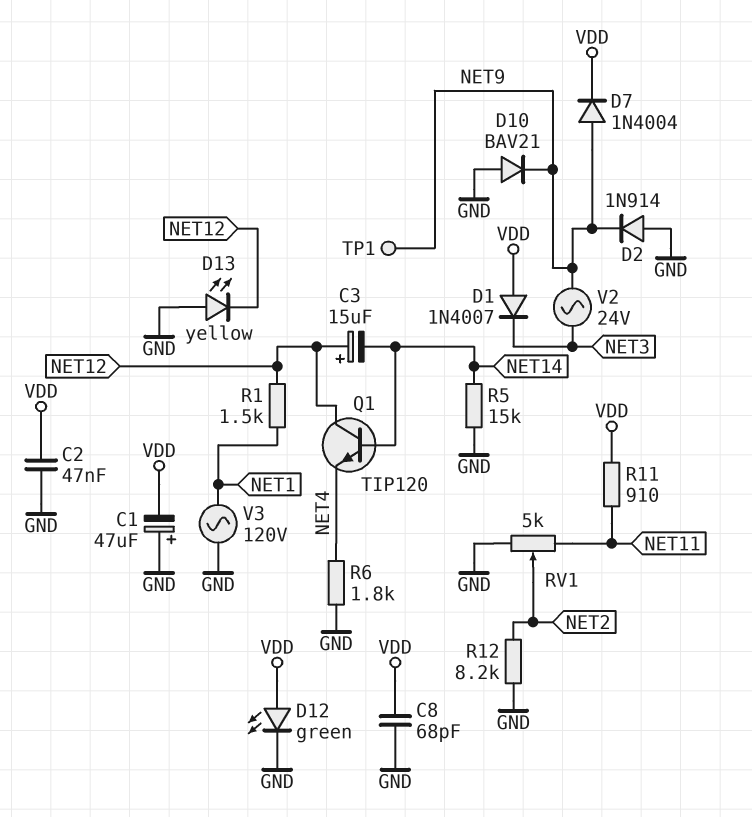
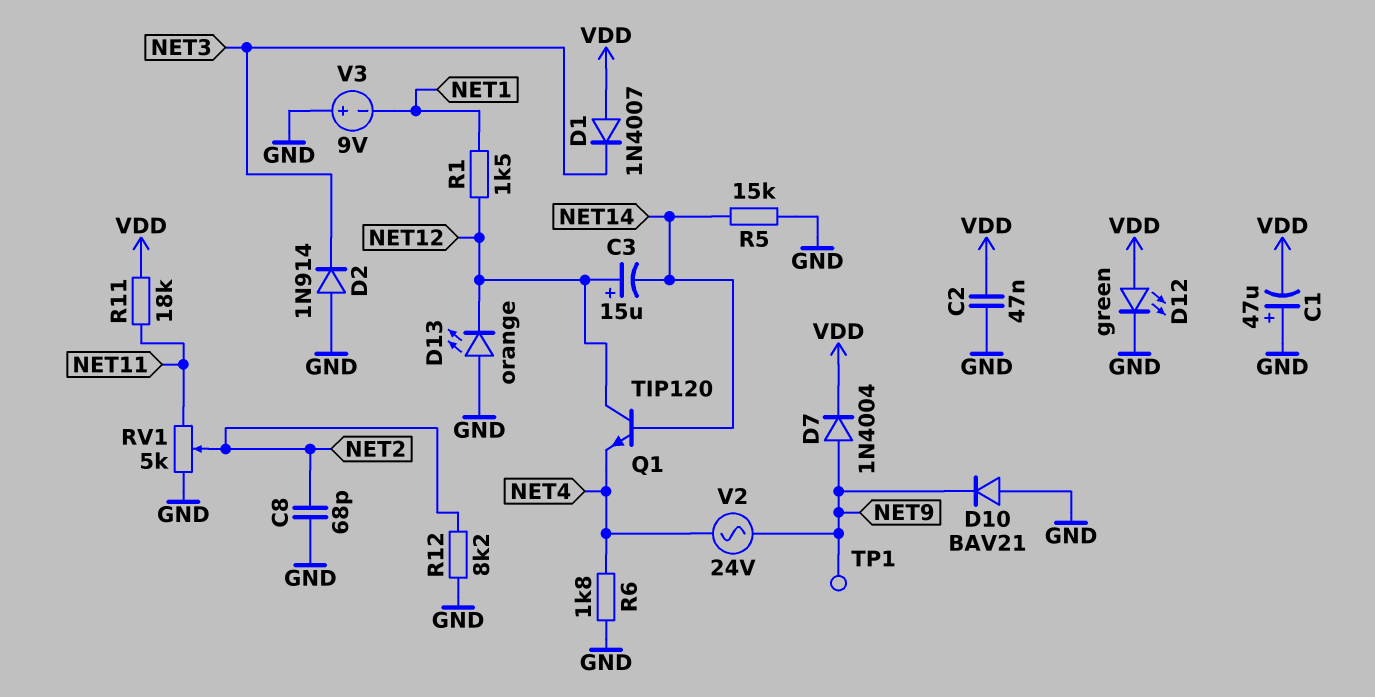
C8: 68pF (GND, VDD) -> 68pF (GND, NET2)
D2: diode 1N914 (A GND, K NET9) -> diode 1N914 (A GND, K NET3)
D13: LED yellow (A GND, K NET12) -> LED orange (A GND, K NET12)
R11: 910 (NET11, VDD) -> 18k (NET11, VDD)
V2: AC 24V (NET3, NET9) -> AC 24V (NET4, NET9)
V3: AC 120V (GND, NET1) -> 9V (plus GND, minus NET1)

